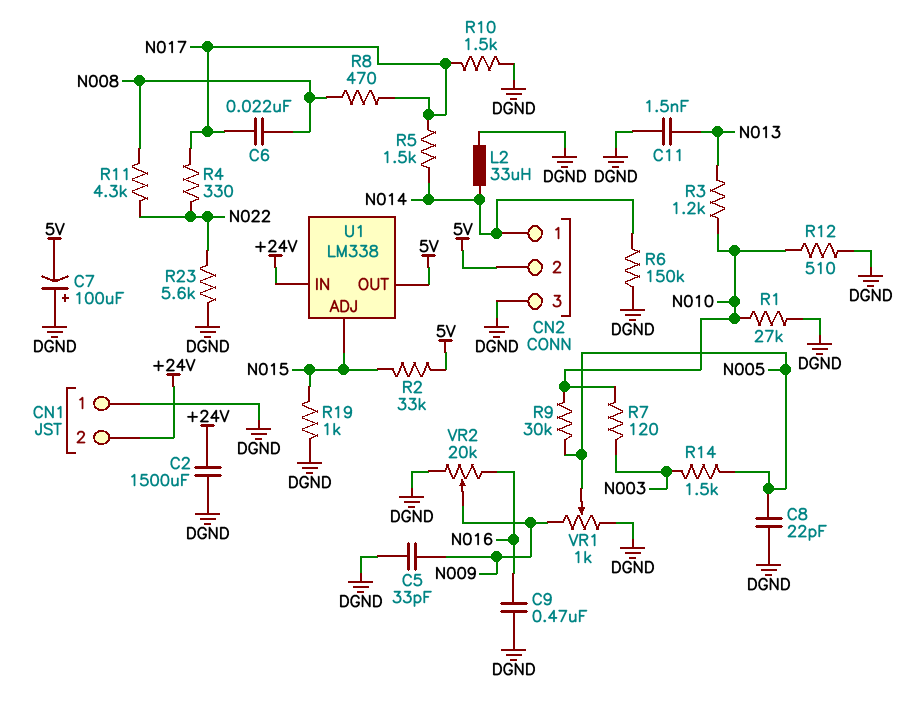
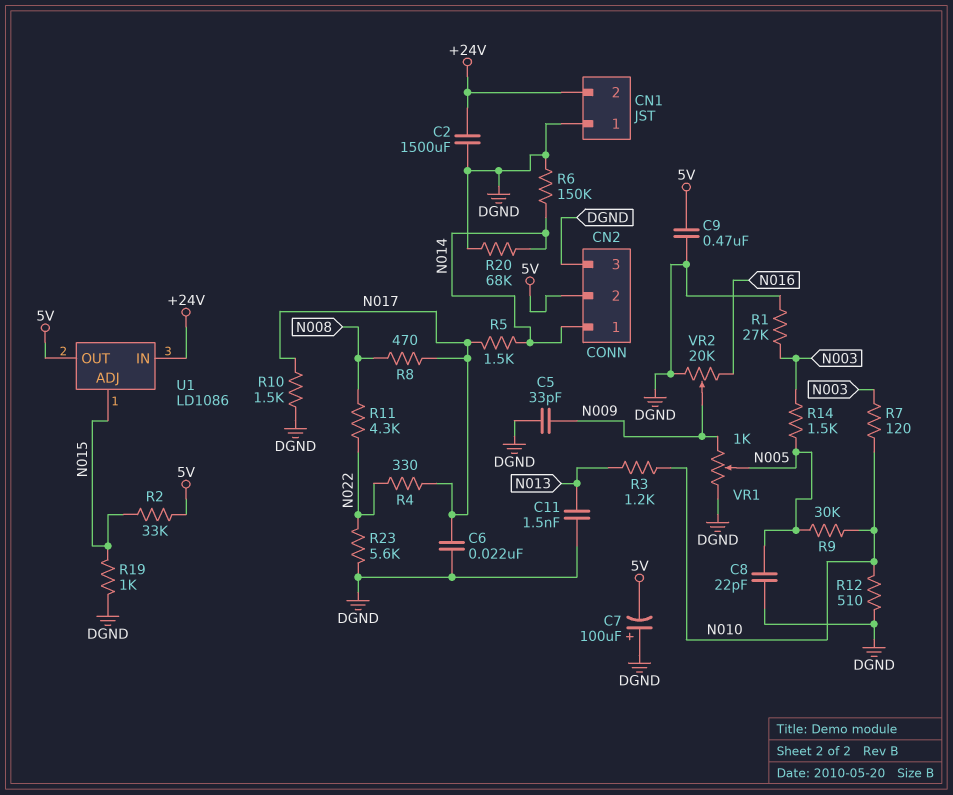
C6: 22nF (N008, N017) -> 22nF (DGND, N017)
C9: 470nF (DGND, N016) -> 470nF (5V, DGND)
L2: 33uH (DGND, N014) -> none
R1: 27k (DGND, N010) -> 27k (DGND, N003)
R20: none -> 68k (DGND, N014)
U1: LM338 -> LD1086

